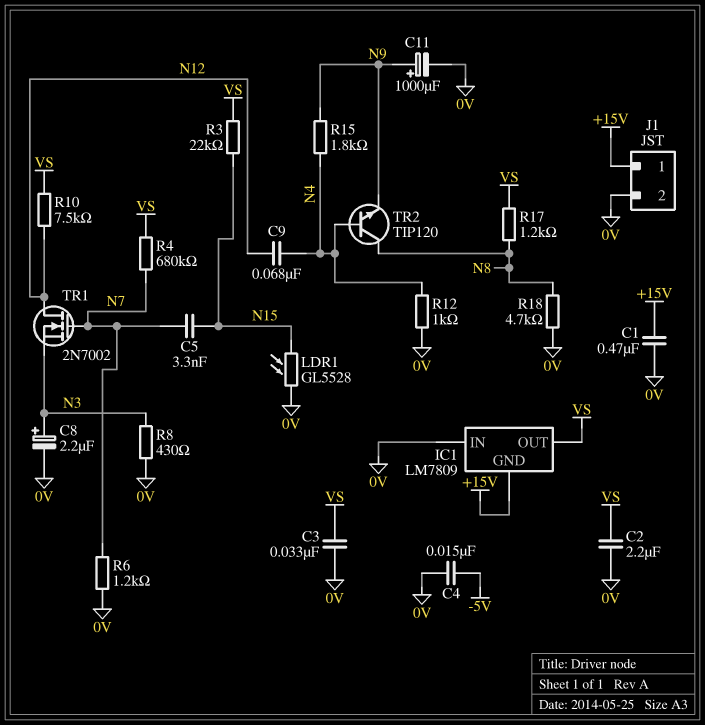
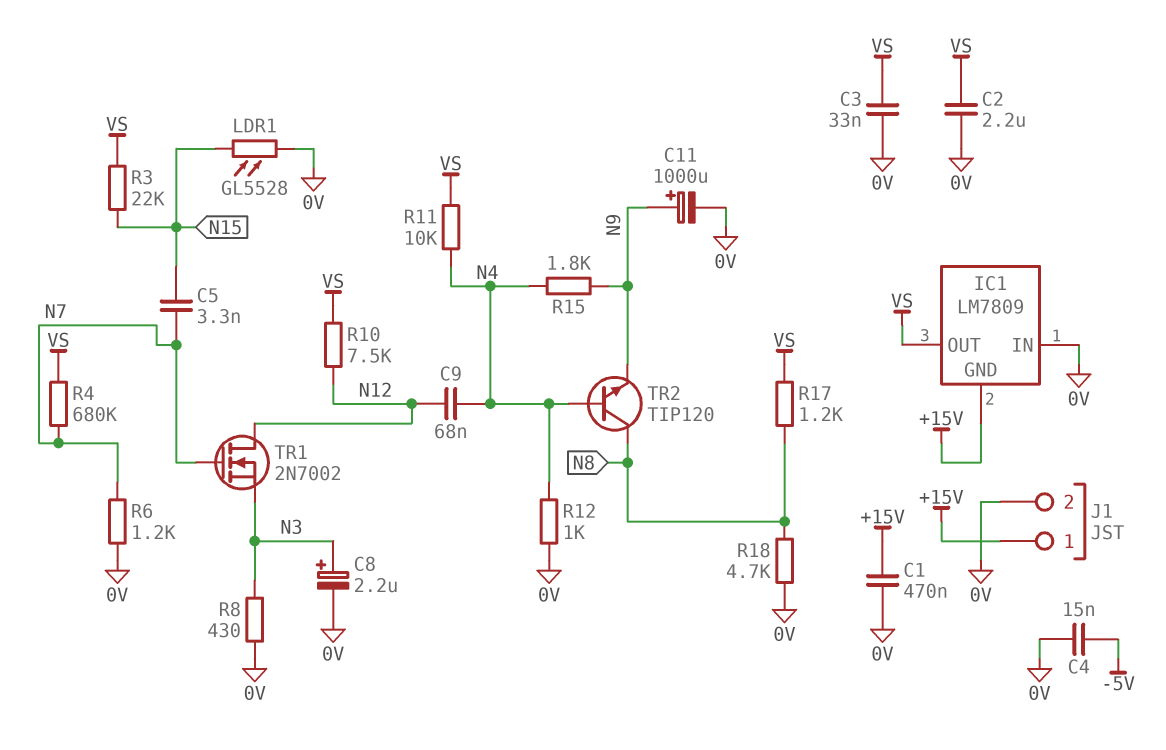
R11: none -> 10k (N4, VS)

